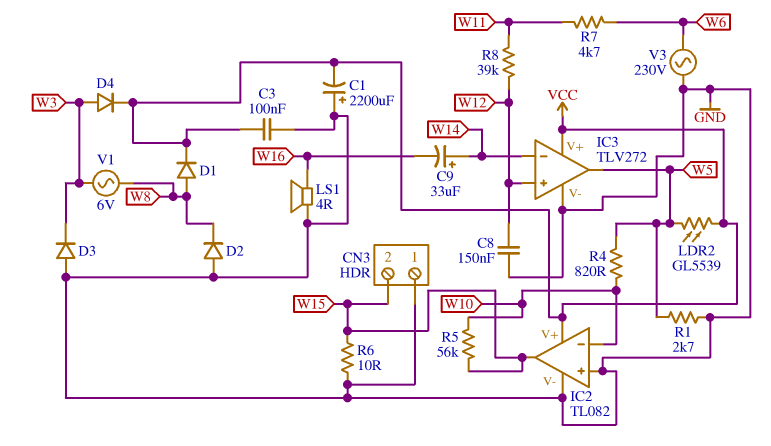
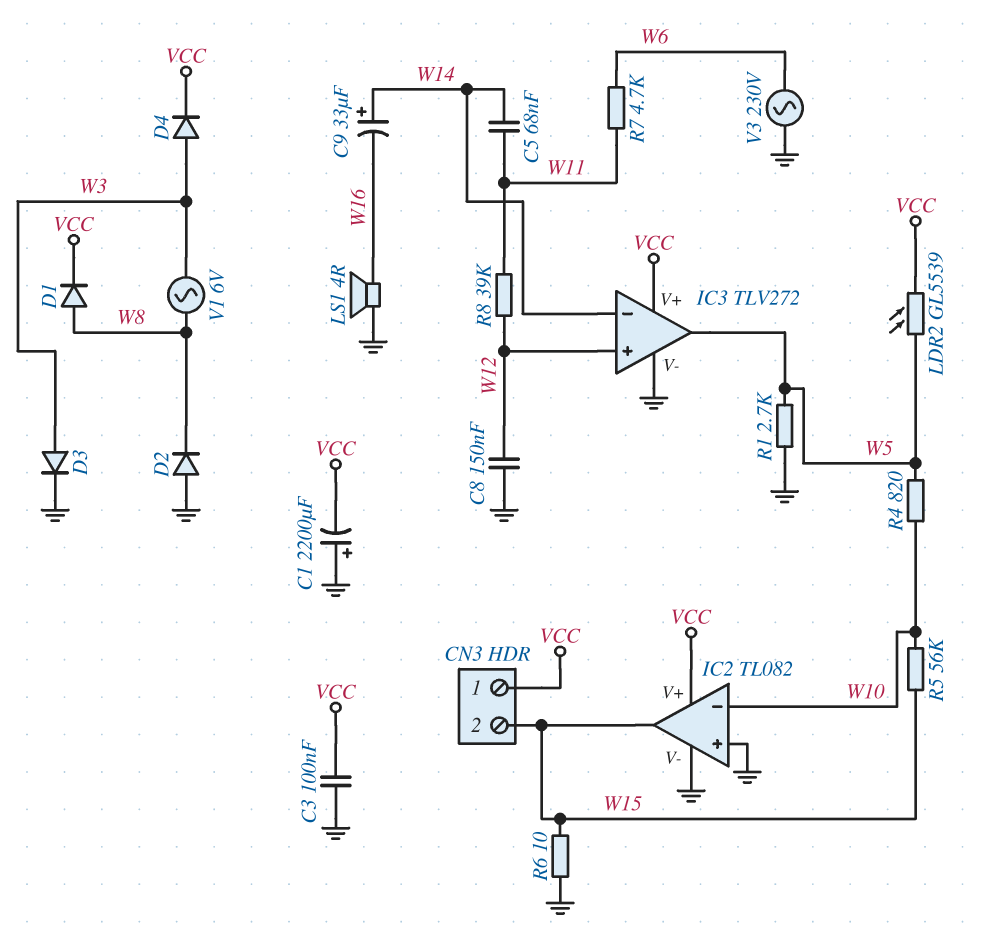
C5: none -> 68nF (W11, W14)
CN3 pin 1: GND -> VCC
D3: diode (A GND, K W3) -> diode (A W3, K GND)

